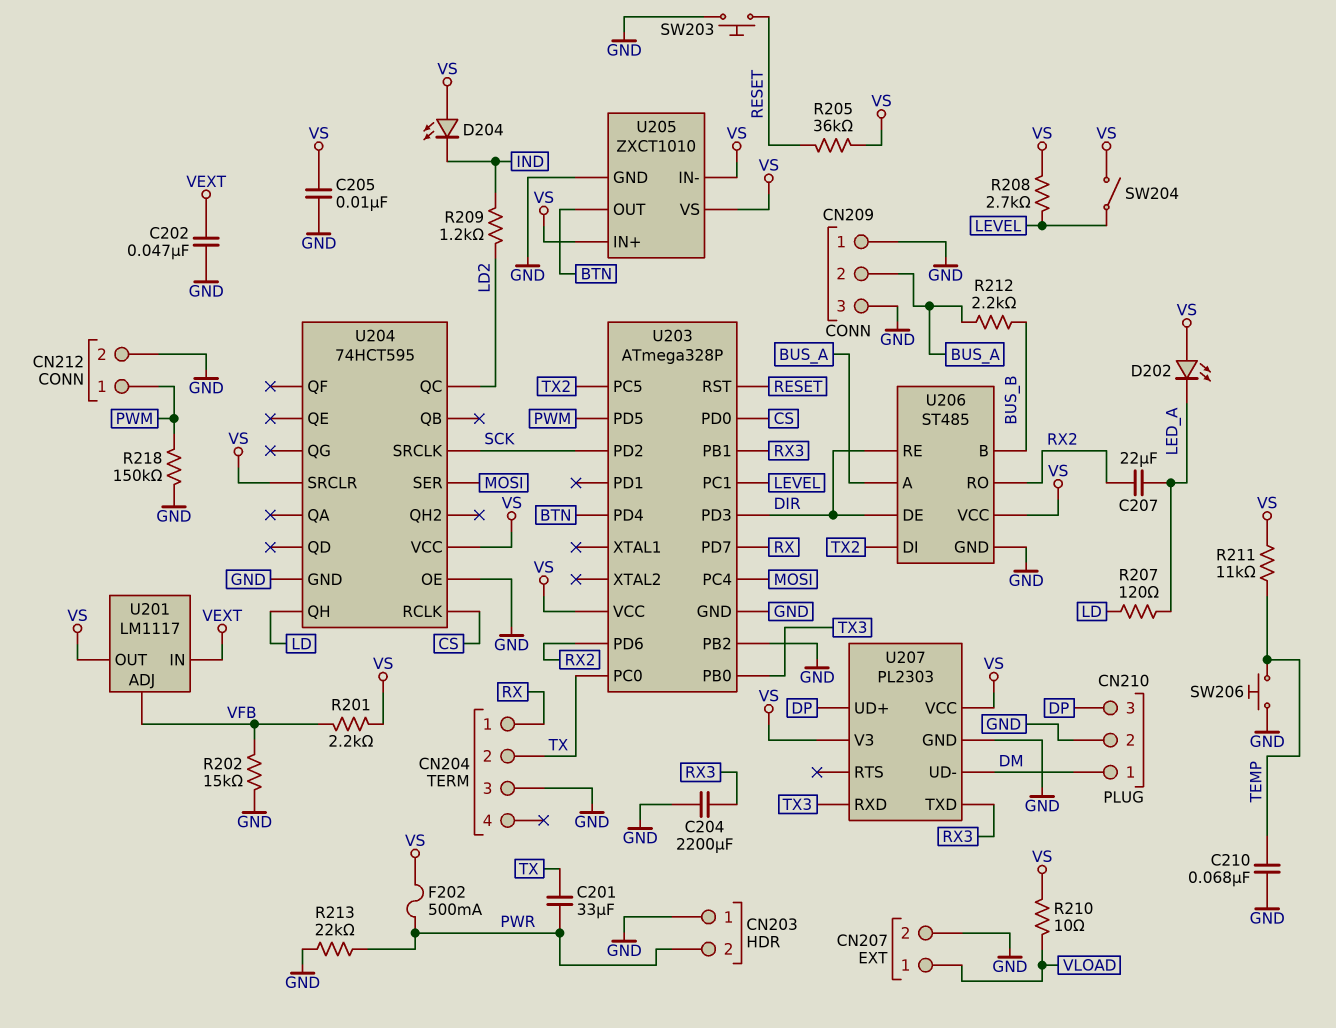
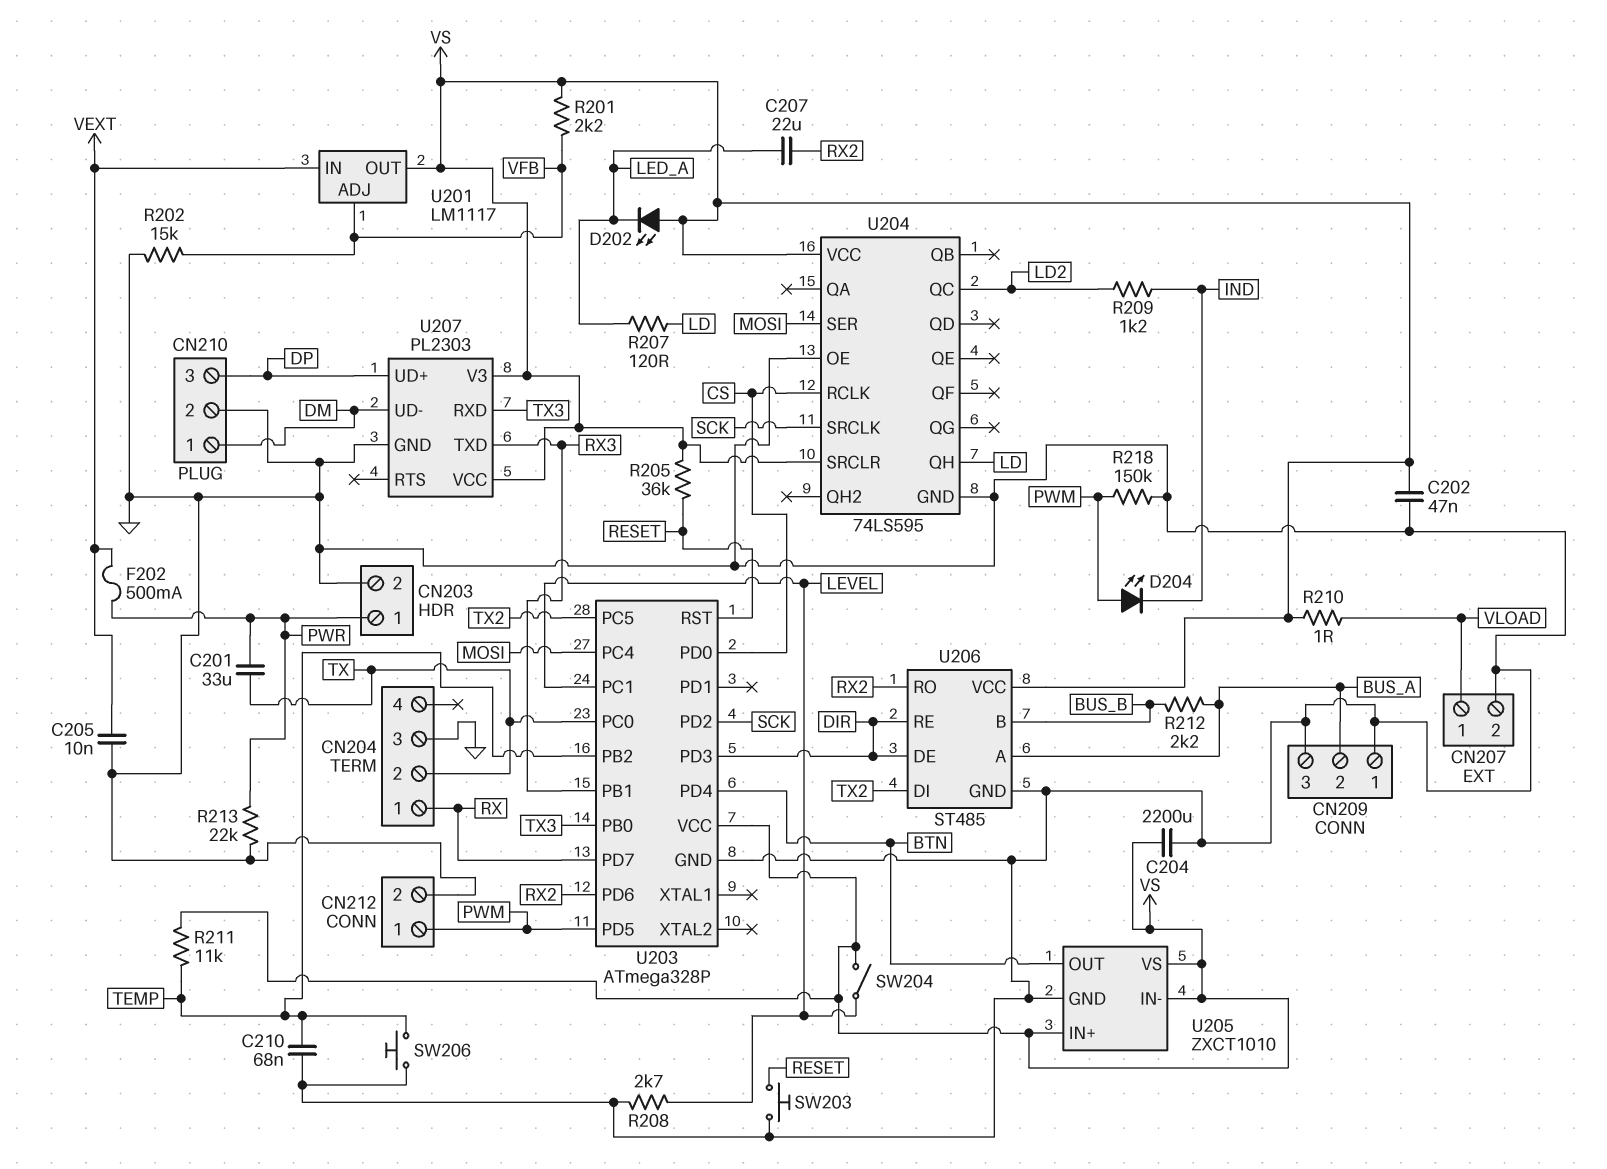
C202: 47nF (GND, VEXT) -> 47nF (GND, VS)
C204: 2200uF (GND, RX3) -> 2200uF (GND, VS)
C205: 10nF (GND, VS) -> 10nF (GND, VEXT)
CN203 pin 1: GND -> PWR
CN203 pin 2: PWR -> GND
D204: LED (A VS, K IND) -> LED (A PWM, K IND)
F202: 500mA (PWR, VS) -> 500mA (PWR, VEXT)
R208: 2.7k (LEVEL, VS) -> 2.7k (GND, LEVEL)
R210: 10 (VLOAD, VS) -> 1 (VLOAD, VS)
U203 pin PB2: GND -> TEMP
U204: 74HCT595 -> 74LS595

